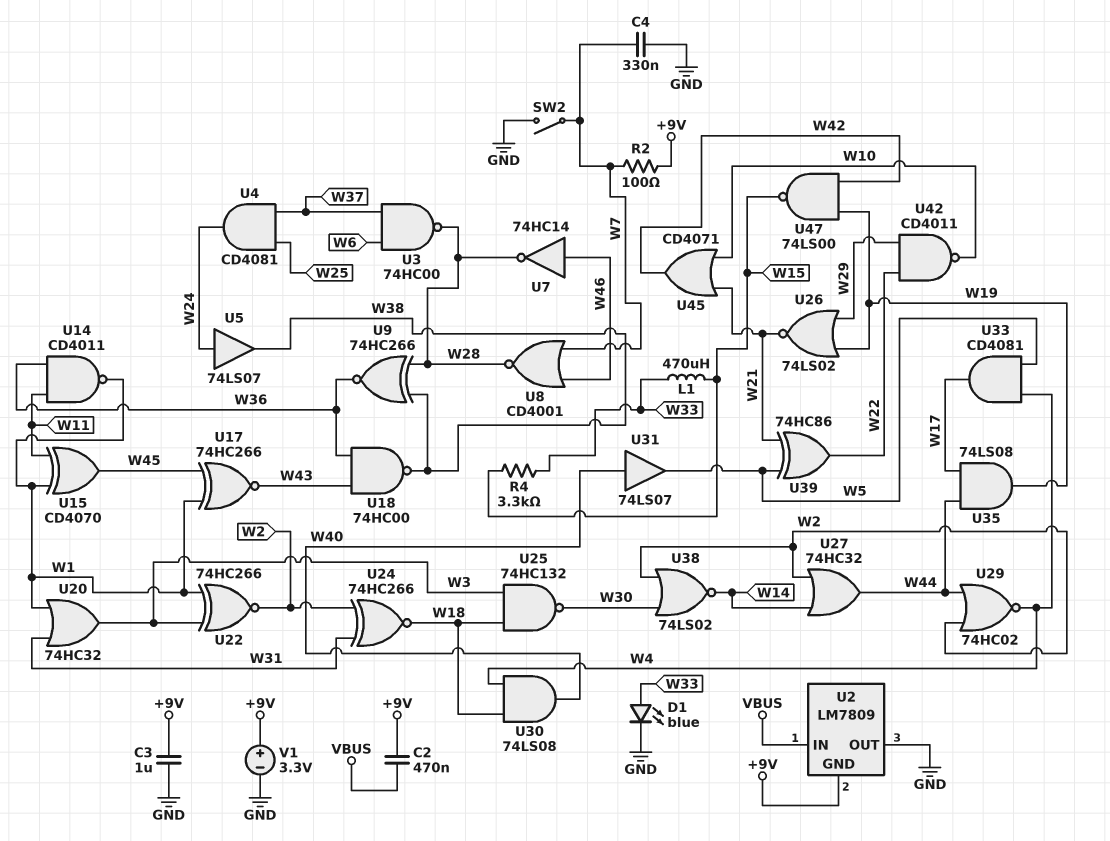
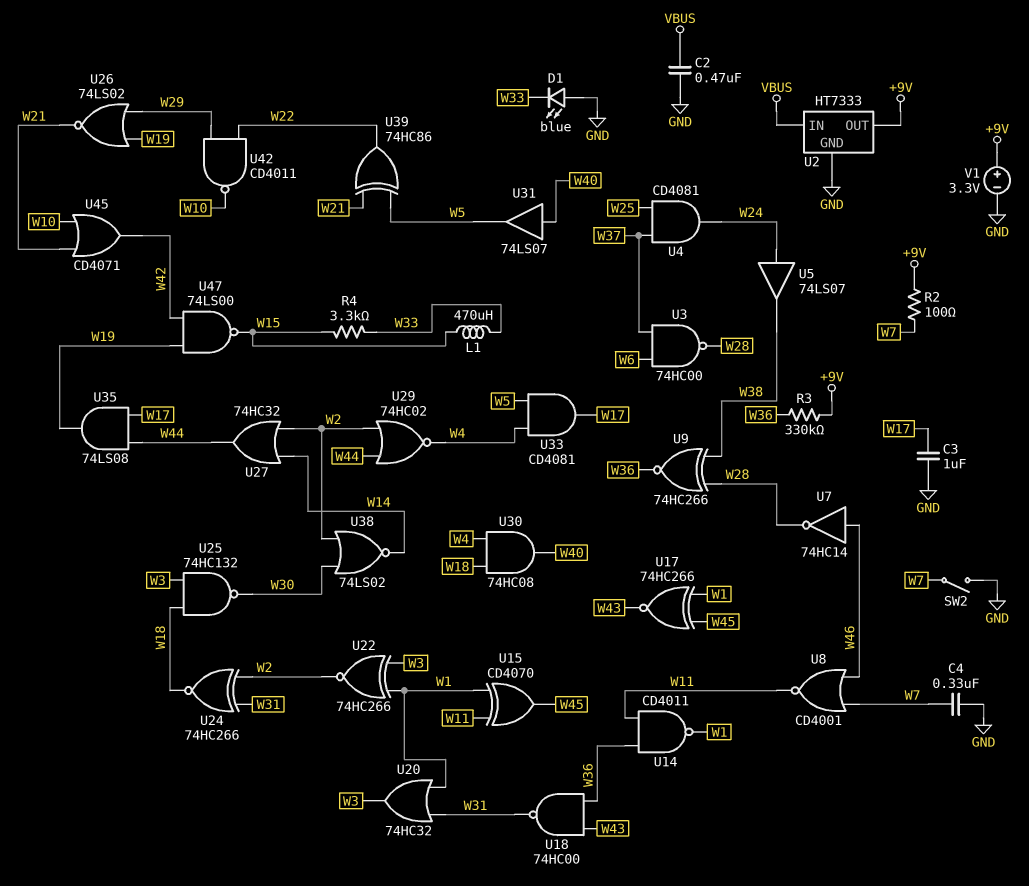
C2: 470nF (+9V, VBUS) -> 470nF (GND, VBUS)
C3: 1uF (+9V, GND) -> 1uF (GND, W17)
D1: LED blue (A W33, K GND) -> LED blue (A GND, K W33)
R3: none -> 330k (+9V, W36)
U2: LM7809 -> HT7333
U2 pin GND: +9V -> GND
U2 pin OUT: GND -> +9V
U8: NOR CD4001 (in W7, in W46, out W28) -> NOR CD4001 (in W7, in W46, out W11)
U18: NAND 74HC00 (in W36, in W43, out W38) -> NAND 74HC00 (in W36, in W43, out W31)
U30: AND 74LS08 (in W4, in W18, out W40) -> AND 74HC08 (in W4, in W18, out W40)

